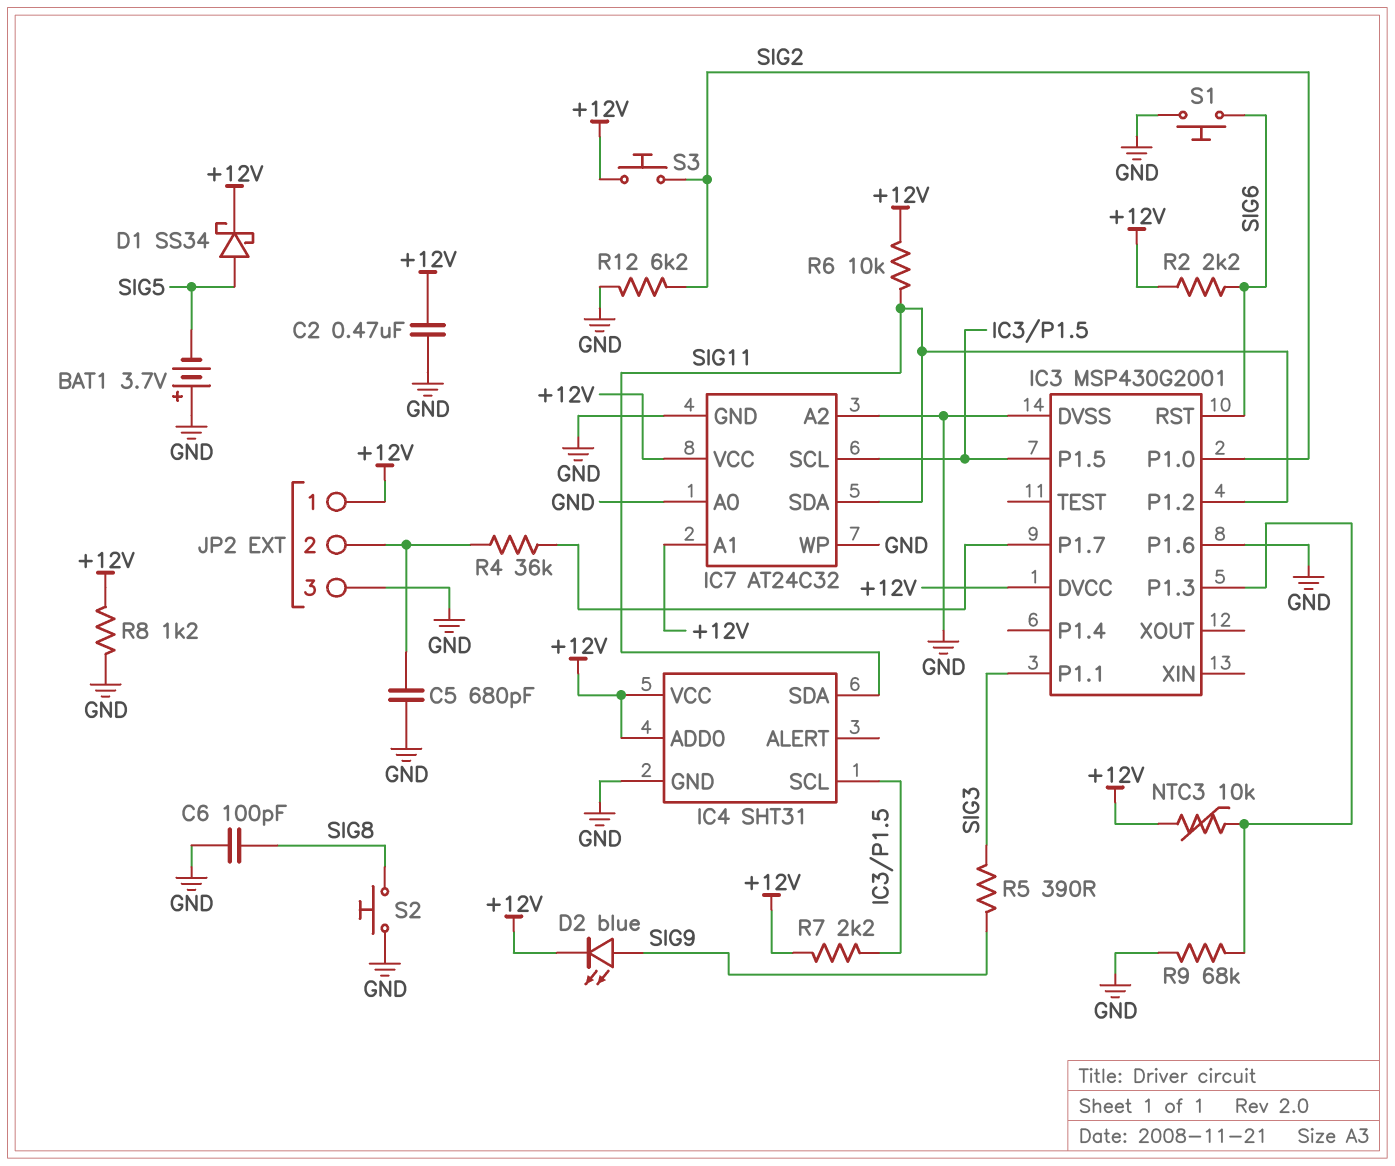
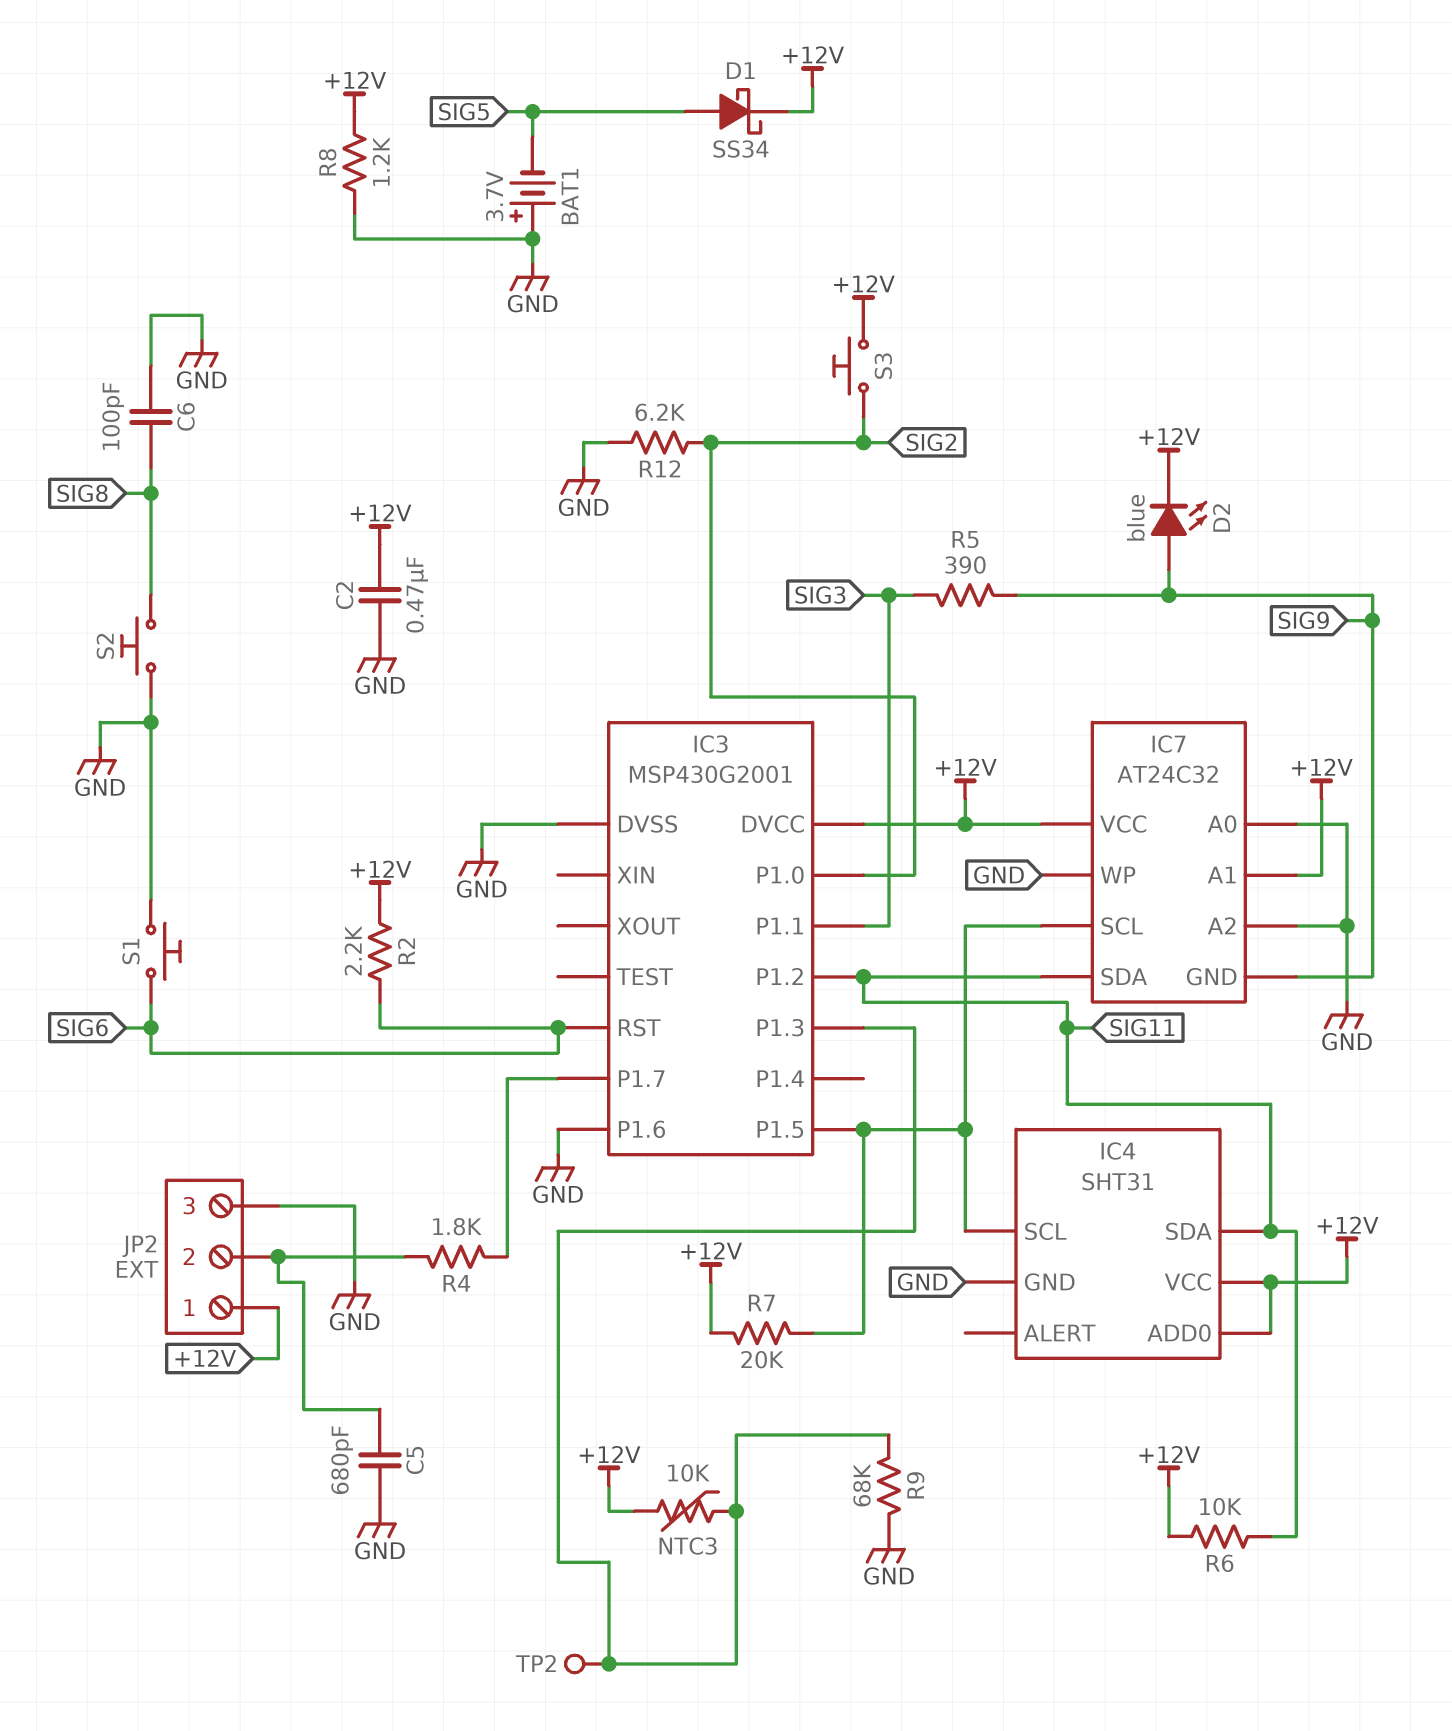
IC7 pin GND: GND -> SIG9
R4: 36k (IC3/P1.7, JP2/2) -> 1.8k (IC3/P1.7, JP2/2)
R7: 2.2k (+12V, IC3/P1.5) -> 20k (+12V, IC3/P1.5)
TP2: none -> test point (IC3/P1.3)

